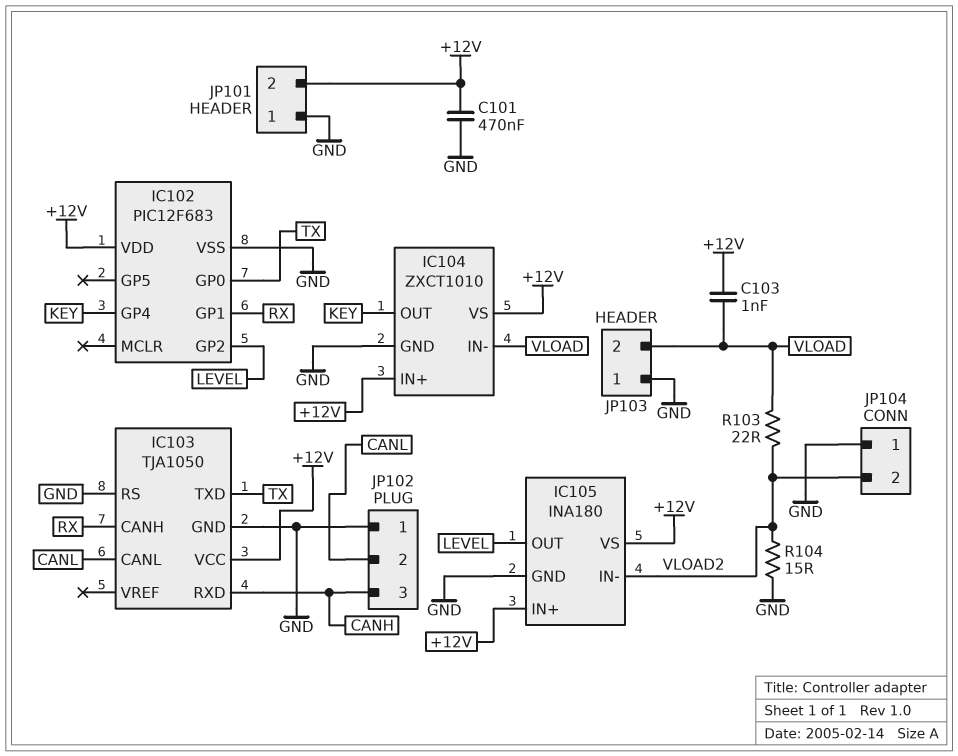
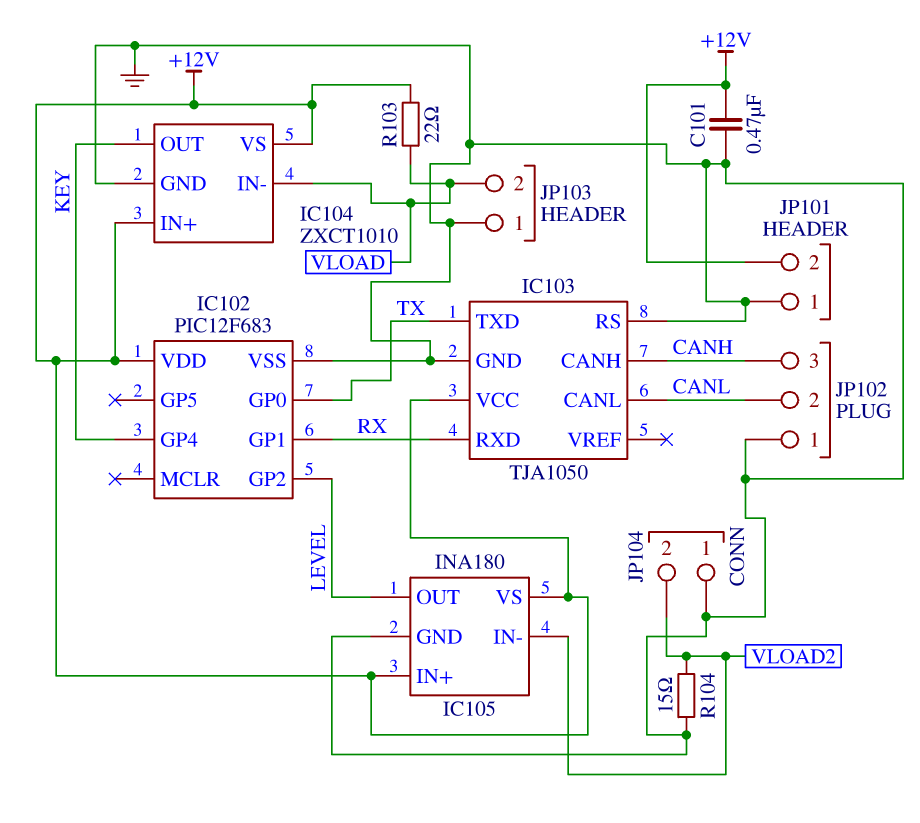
C103: 1nF (+12V, VLOAD) -> none
IC103 pin CANH: RX -> CANH
IC103 pin RXD: CANH -> RX
R103: 22 (VLOAD, VLOAD2) -> 22 (+12V, VLOAD)

